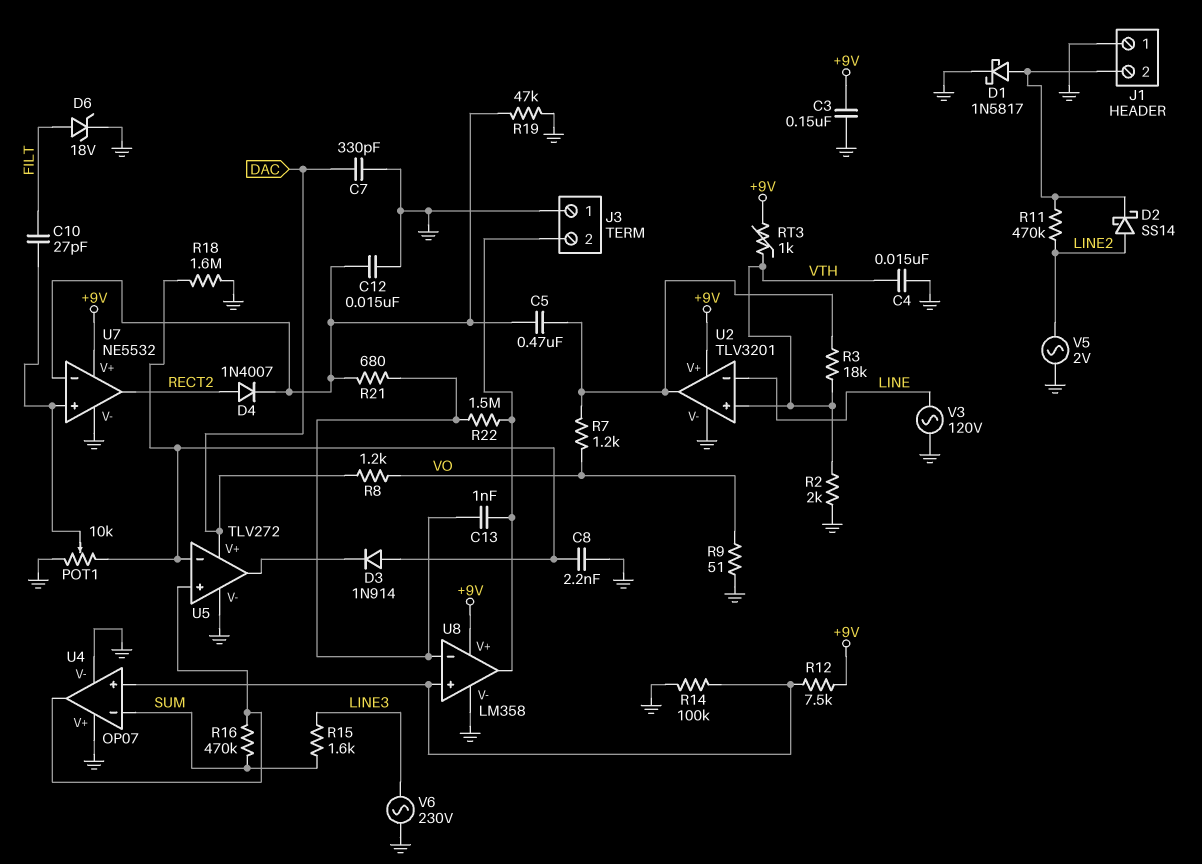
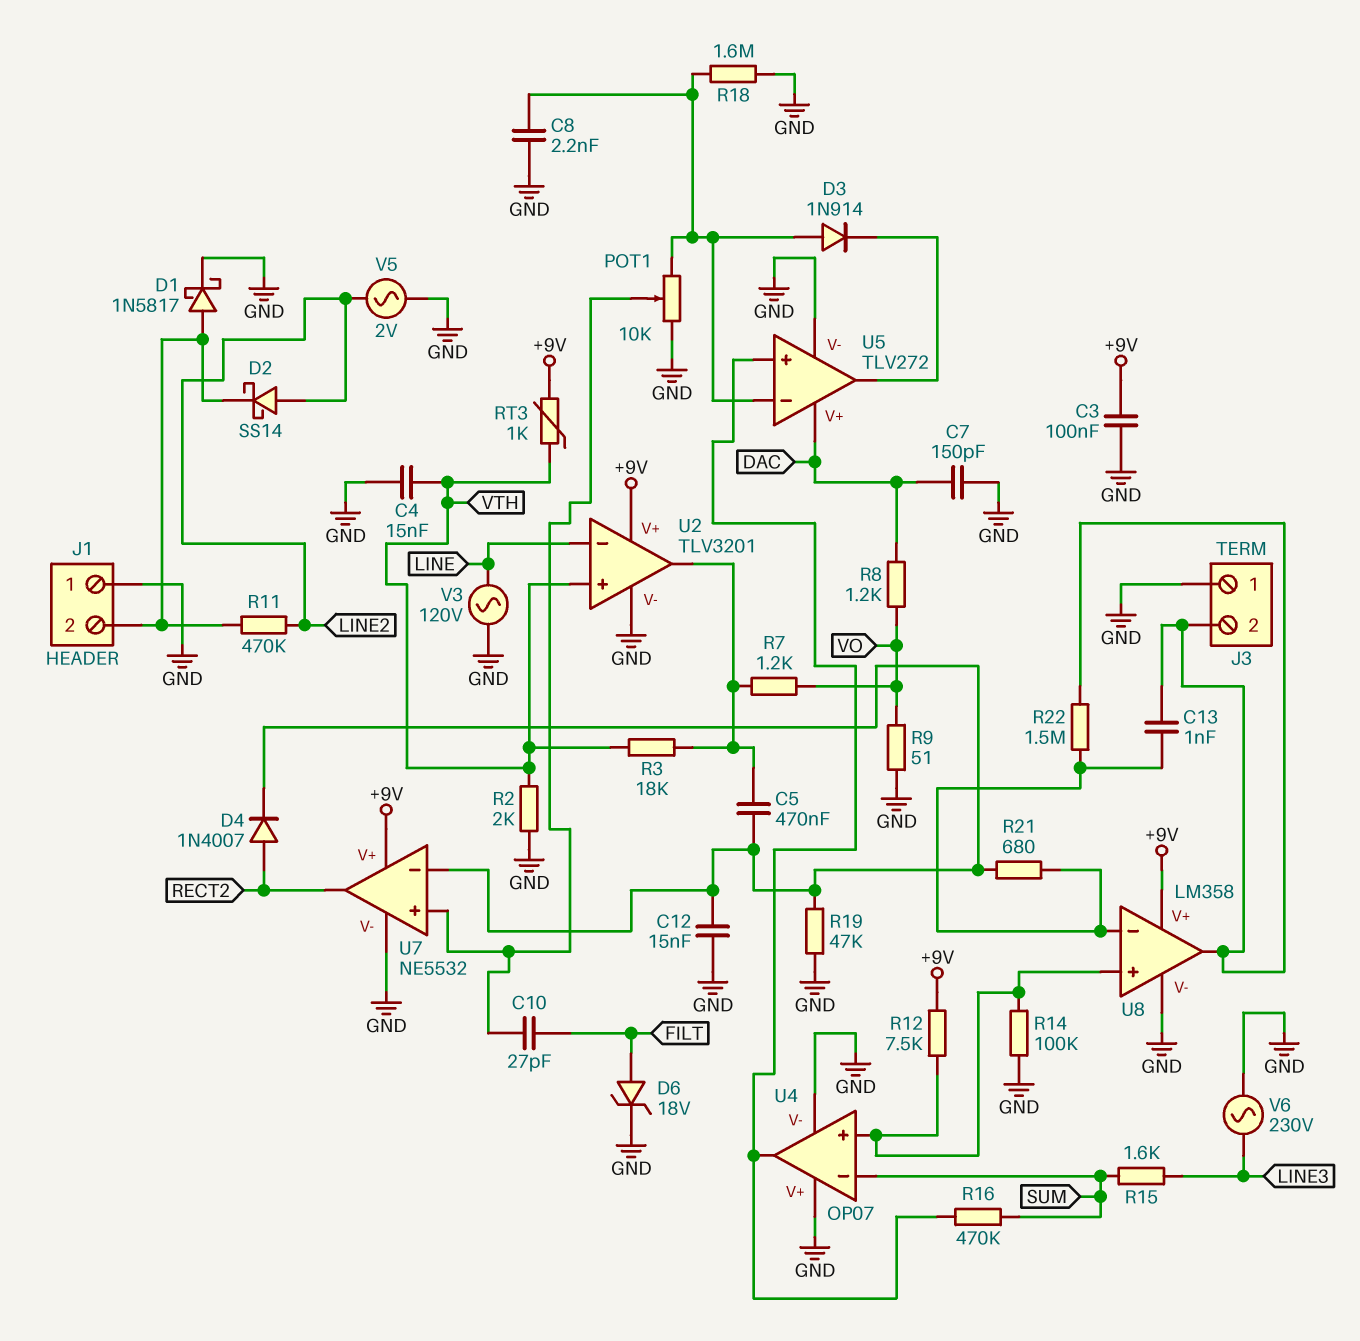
C3: 150nF (+9V, GND) -> 100nF (+9V, GND)
C7: 330pF (DAC, GND) -> 150pF (DAC, GND)

